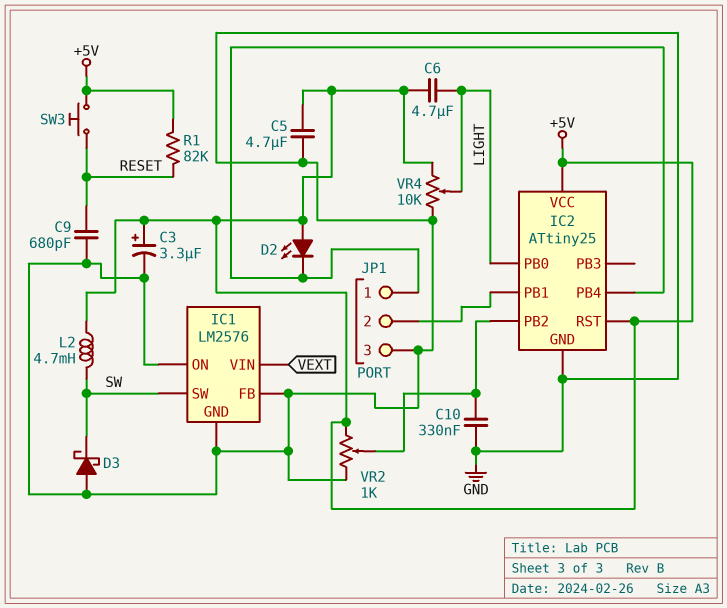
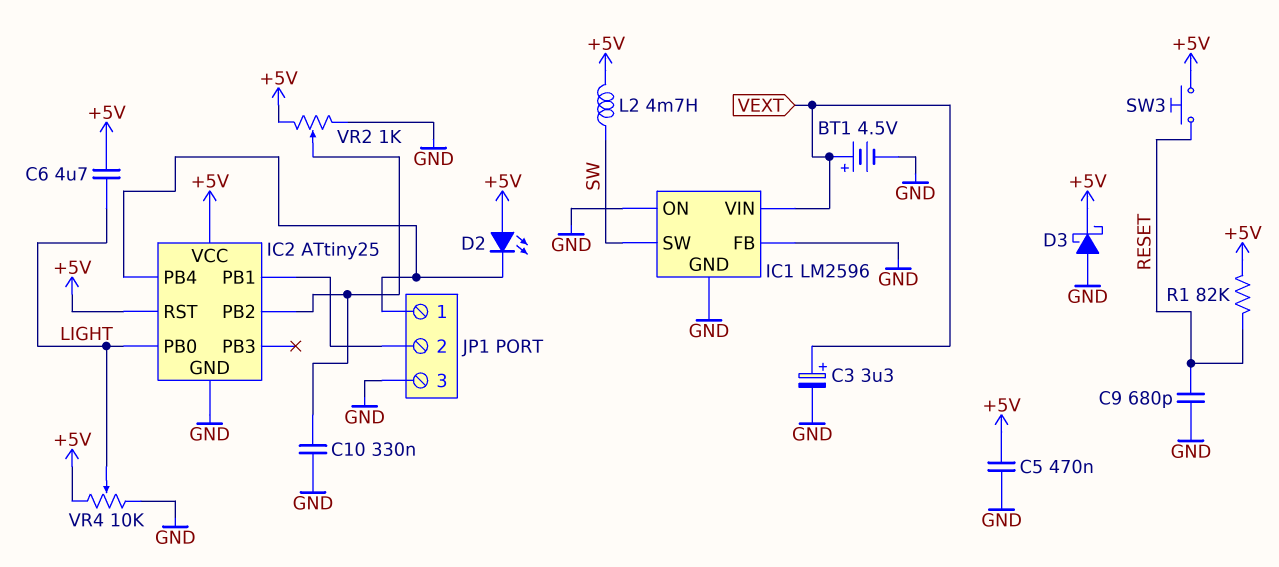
BT1: none -> 4.5V (plus VEXT, minus GND)
C3: 3.3uF (plus +5V, minus GND) -> 3.3uF (plus VEXT, minus GND)
C5: 4.7uF (+5V, GND) -> 470nF (+5V, GND)
D3: schottky (A GND, K SW) -> schottky (A GND, K +5V)
IC1: LM2576 -> LM2596

